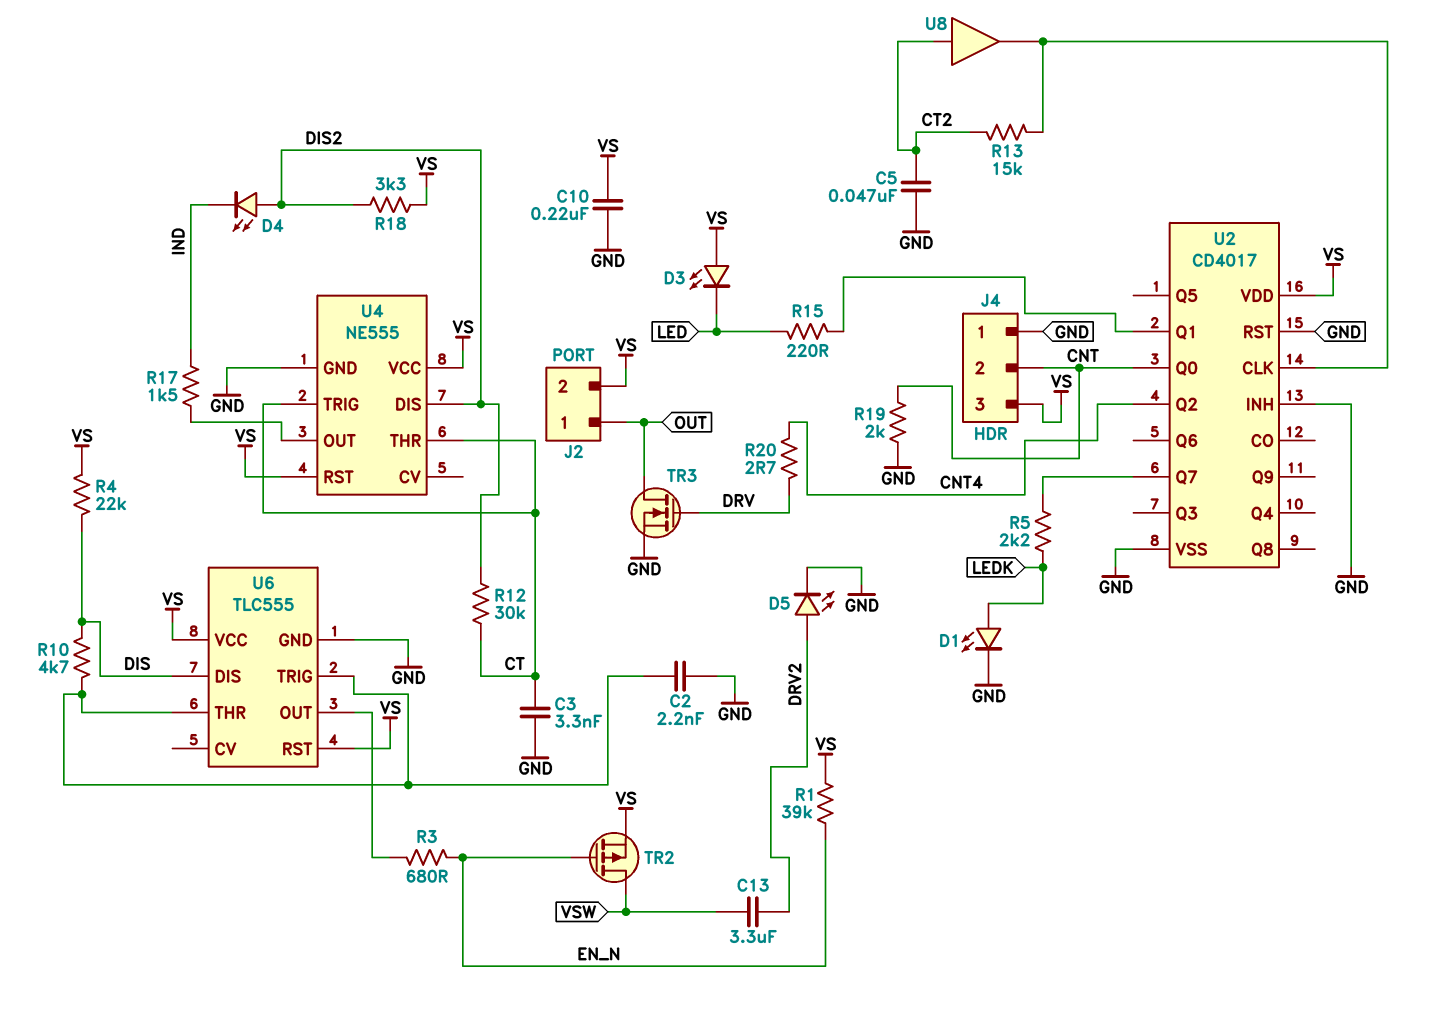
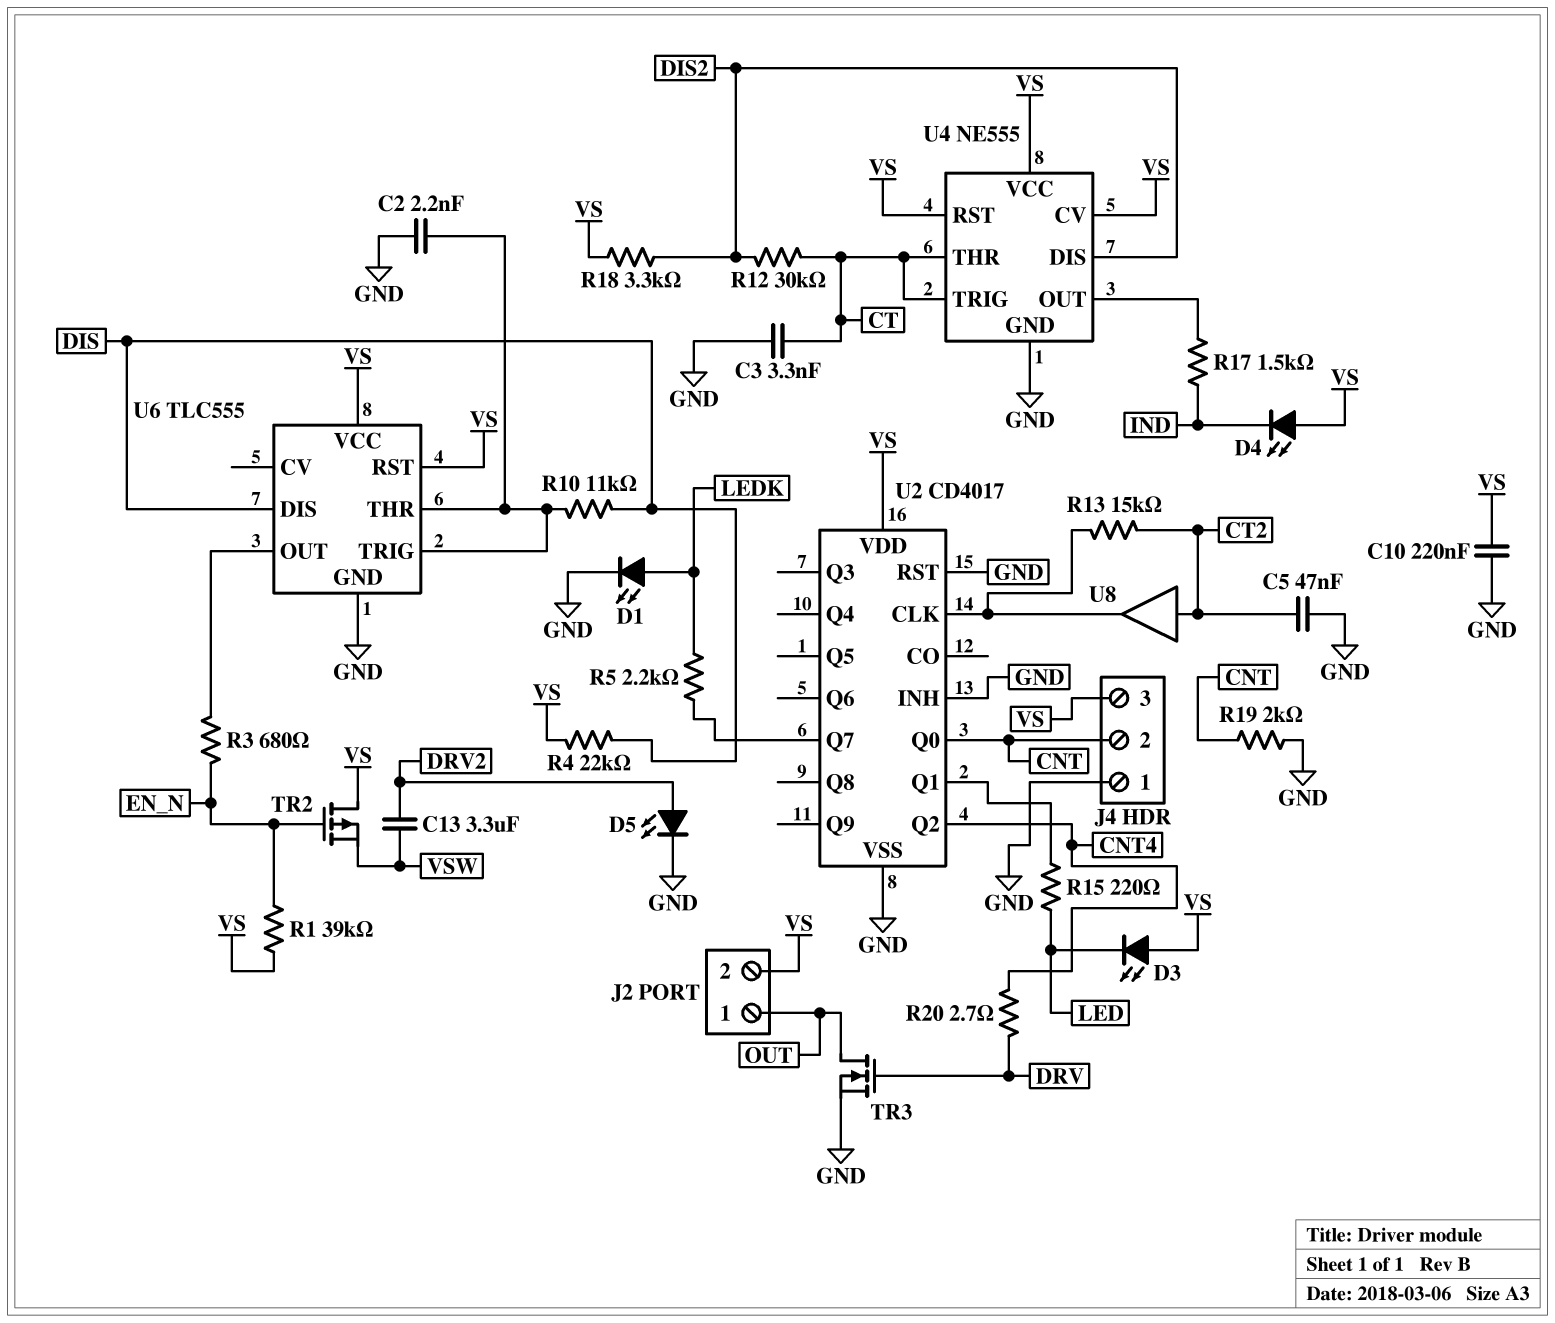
D4: LED (A DIS2, K IND) -> LED (A VS, K IND)
R10: 4.7k (DIS, U6/THR) -> 11k (DIS, U6/THR)
TR2: PMOS (G EN_N, D VSW, S VS) -> PMOS (G EN_N, D VS, S VSW)
U4 pin CV: none -> VS

